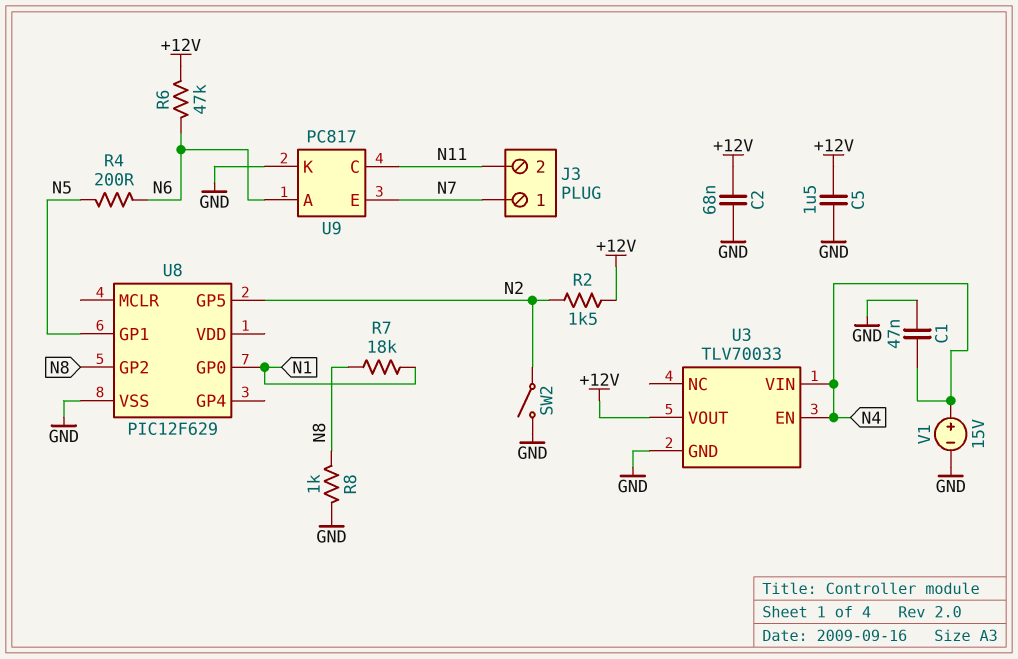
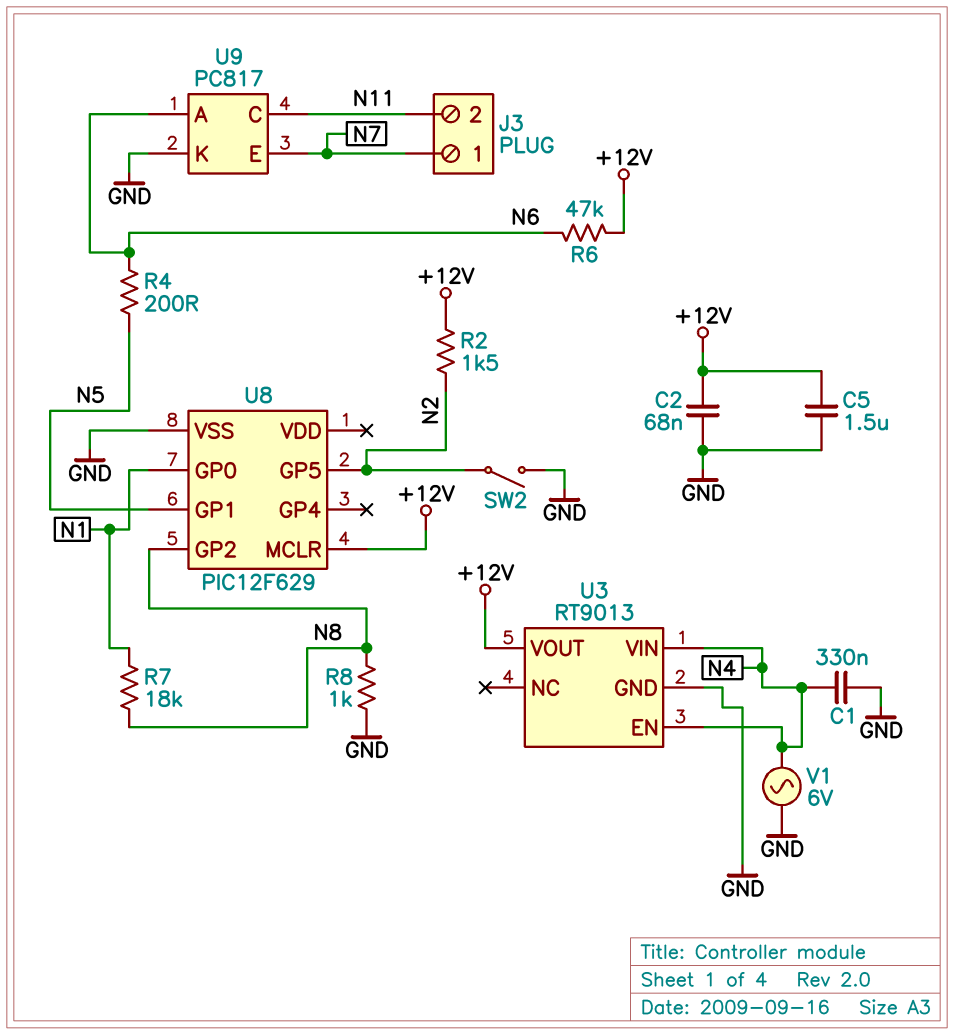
C1: 47nF (GND, N4) -> 330nF (GND, N4)
U3: TLV70033 -> RT9013
U8 pin MCLR: none -> +12V
V1: 15V (plus N4, minus GND) -> AC 6V (GND, N4)

